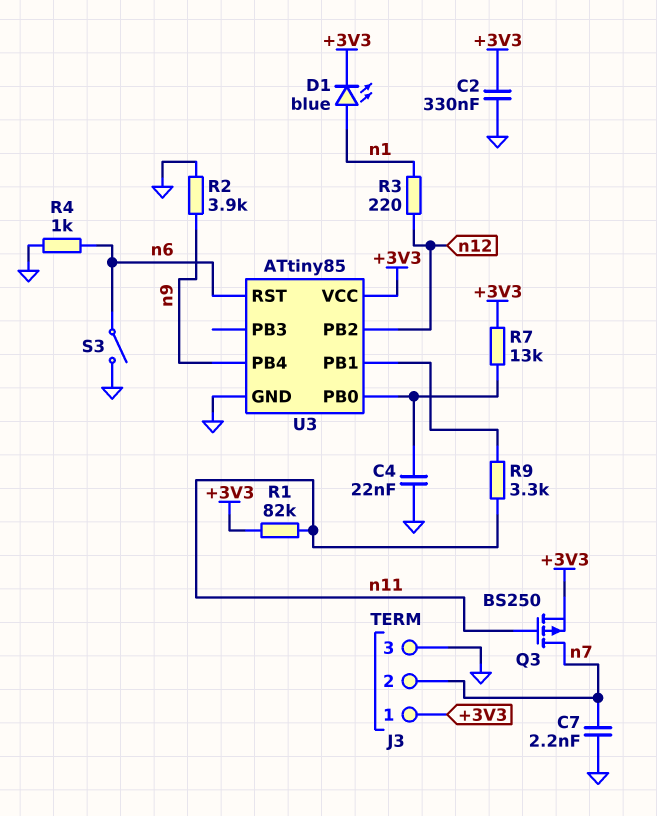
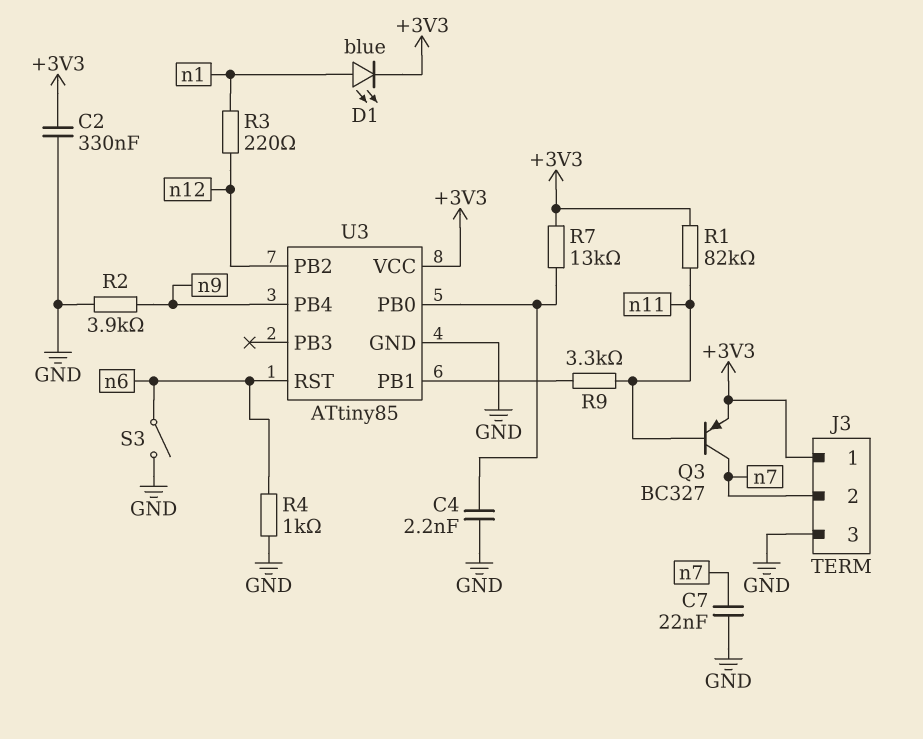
C4: 22nF (GND, U3/PB0) -> 2.2nF (GND, U3/PB0)
C7: 2.2nF (GND, n7) -> 22nF (GND, n7)
Q3: PMOS BS250 (G n11, D n7, S +3V3) -> PNP BC327 (B n11, C n7, E +3V3)

